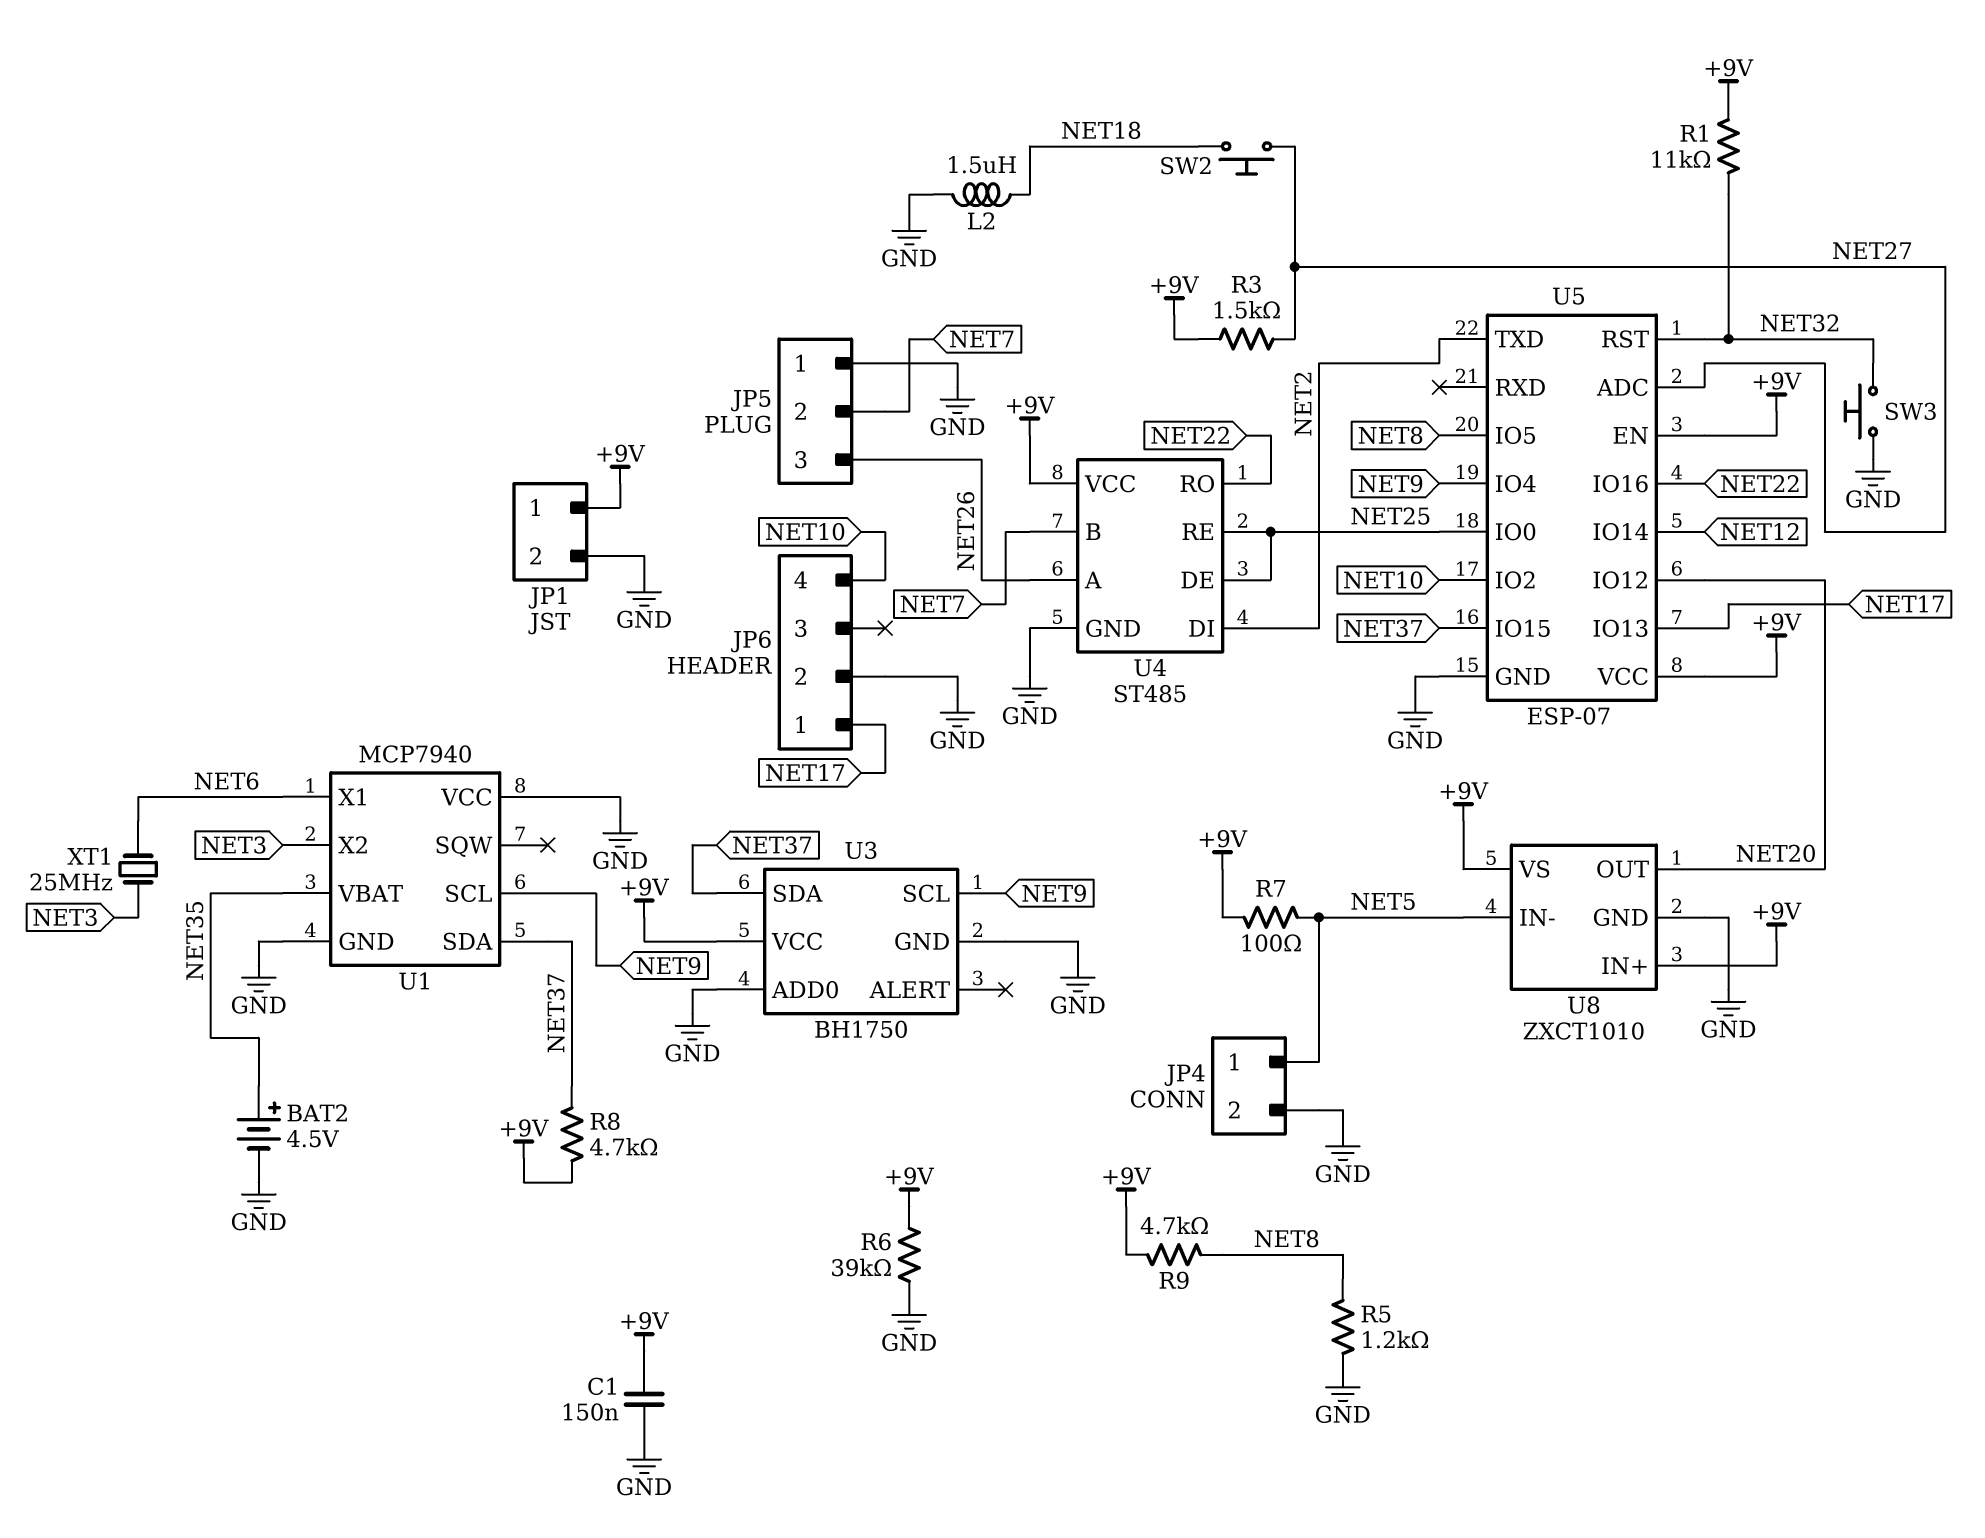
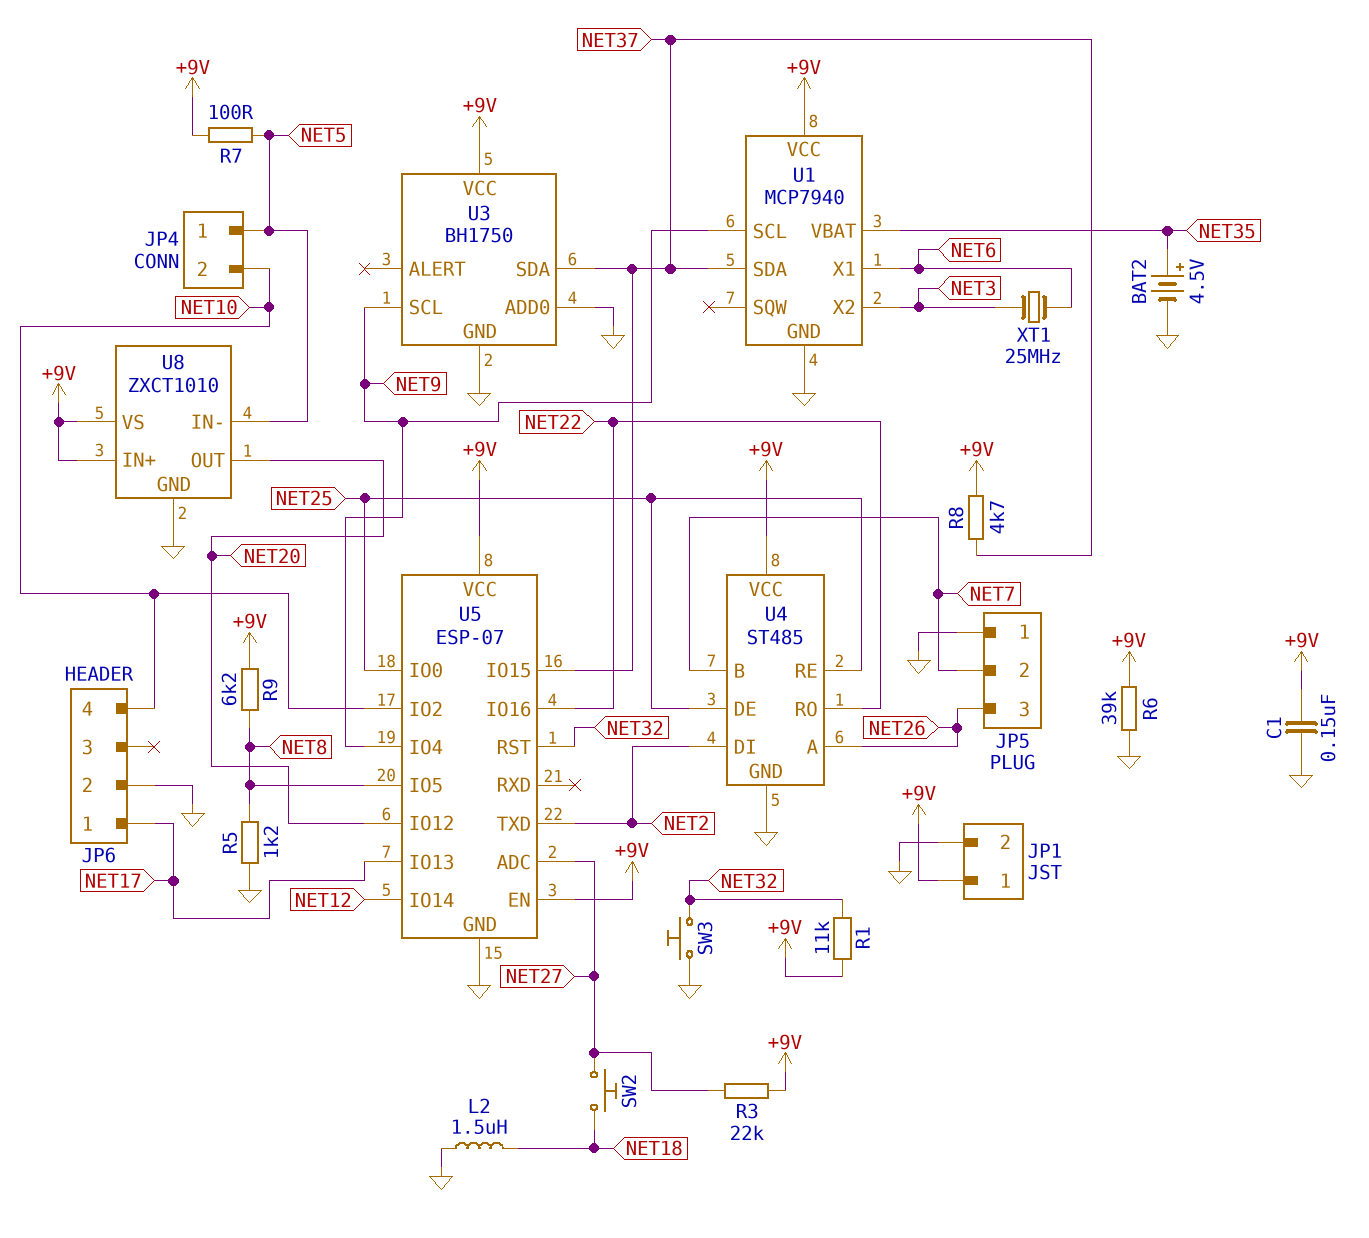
JP4 pin 2: GND -> NET10
R3: 1.5k (+9V, NET27) -> 22k (+9V, NET27)
R9: 4.7k (+9V, NET8) -> 6.2k (+9V, NET8)
U1 pin VCC: GND -> +9V

